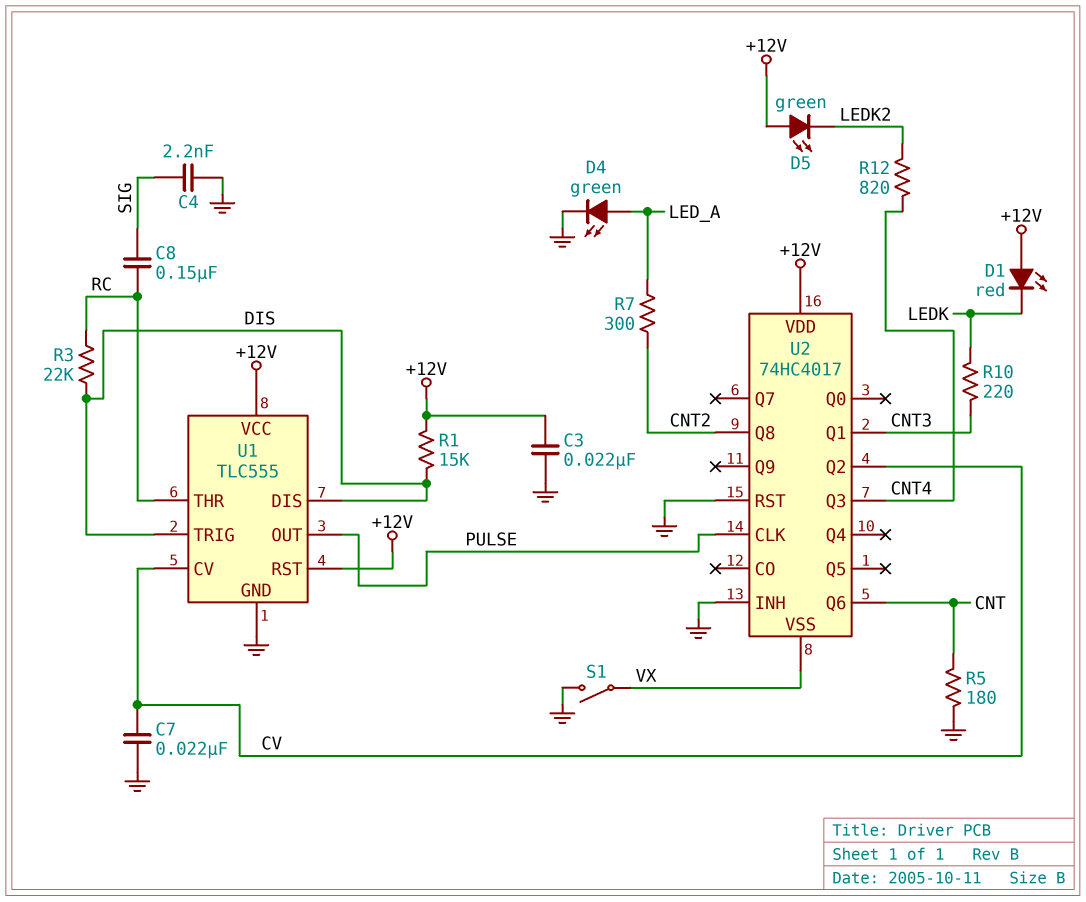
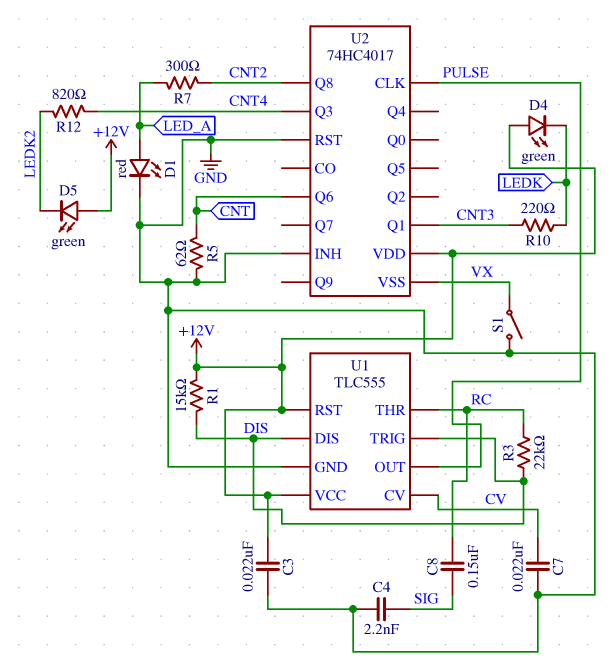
D1: LED red (A +12V, K LEDK) -> LED red (A LED_A, K GND)
D4: LED green (A LED_A, K GND) -> LED green (A +12V, K LEDK)
R5: 180 (CNT, GND) -> 62 (CNT, GND)
U2 pin Q2: CV -> none

